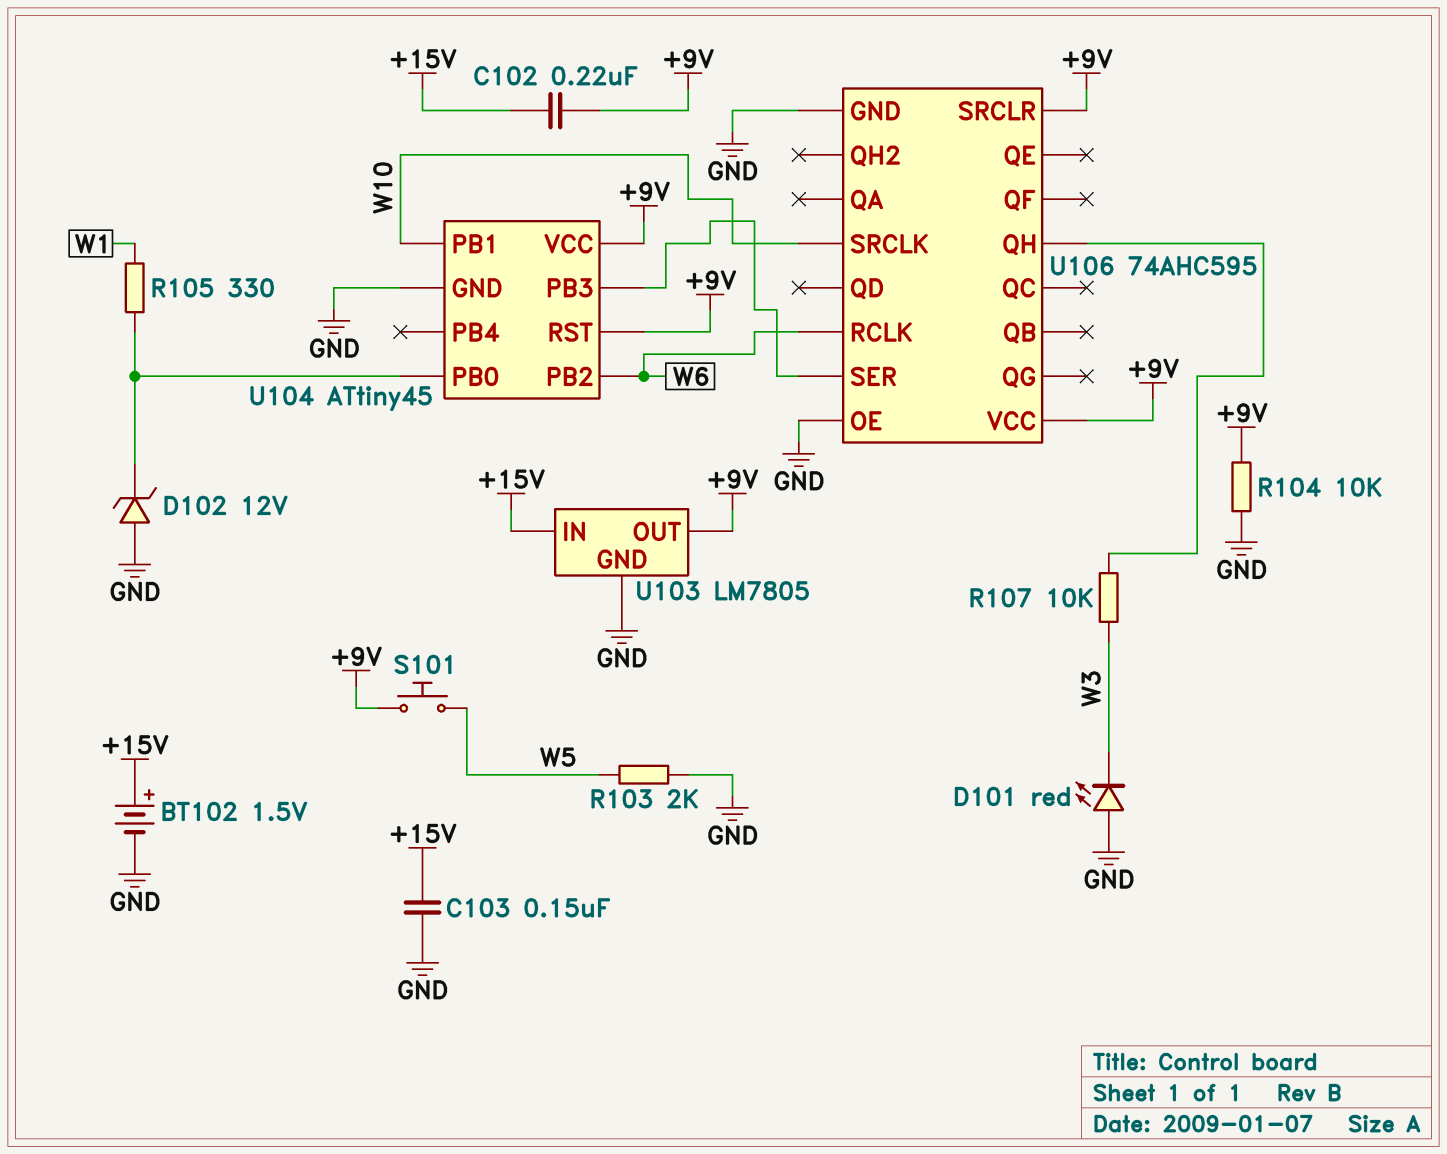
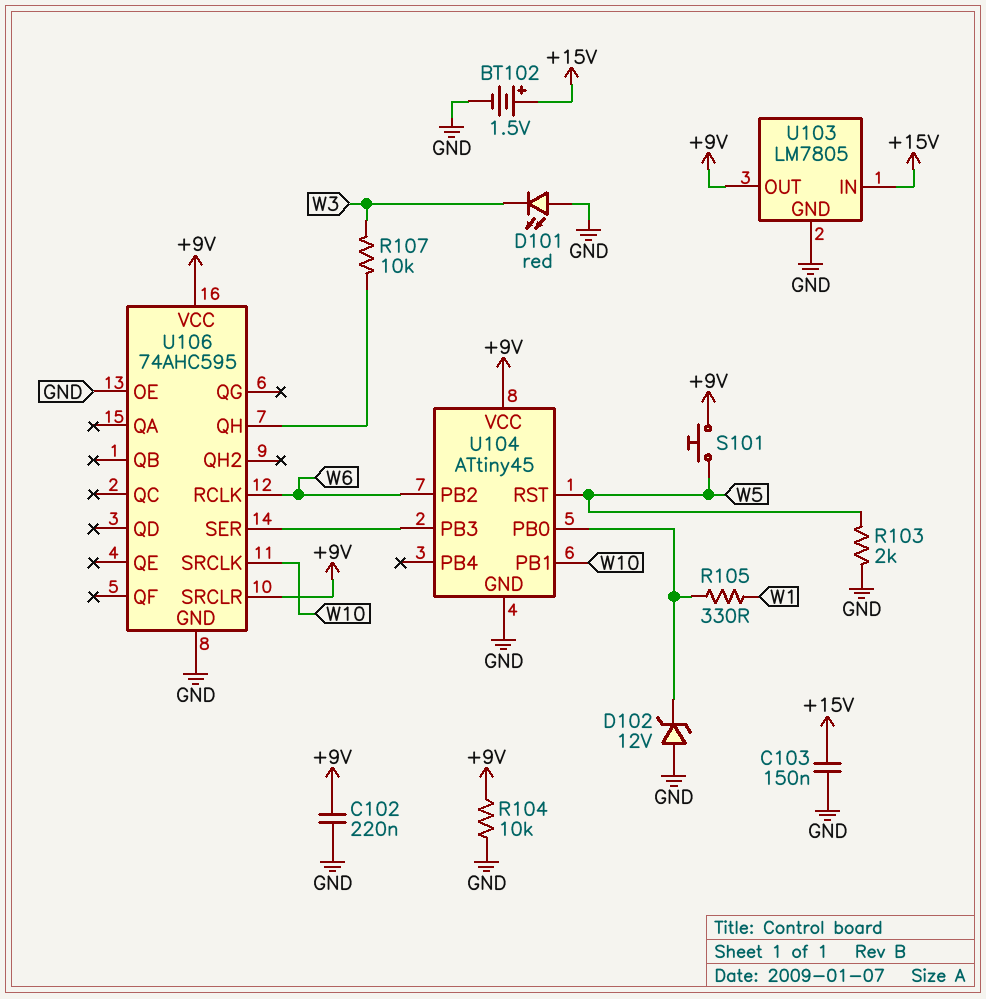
C102: 220nF (+9V, +15V) -> 220nF (+9V, GND)
U104 pin RST: +9V -> W5

